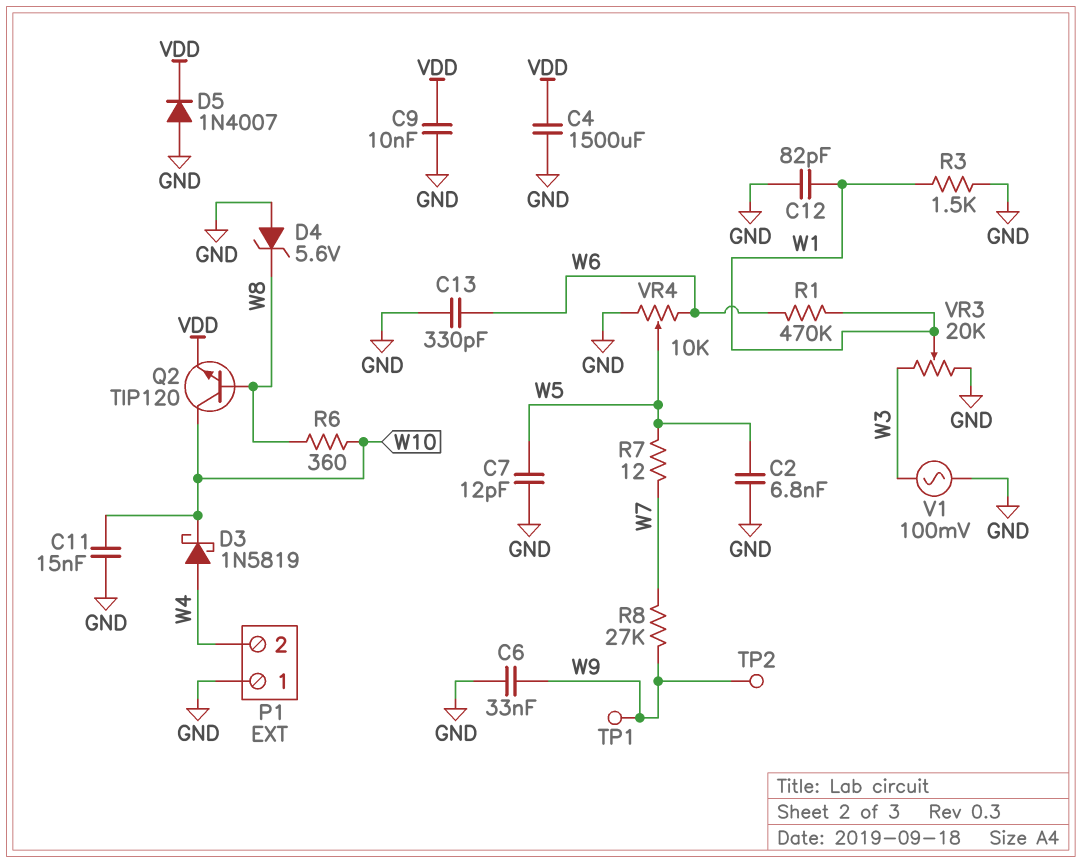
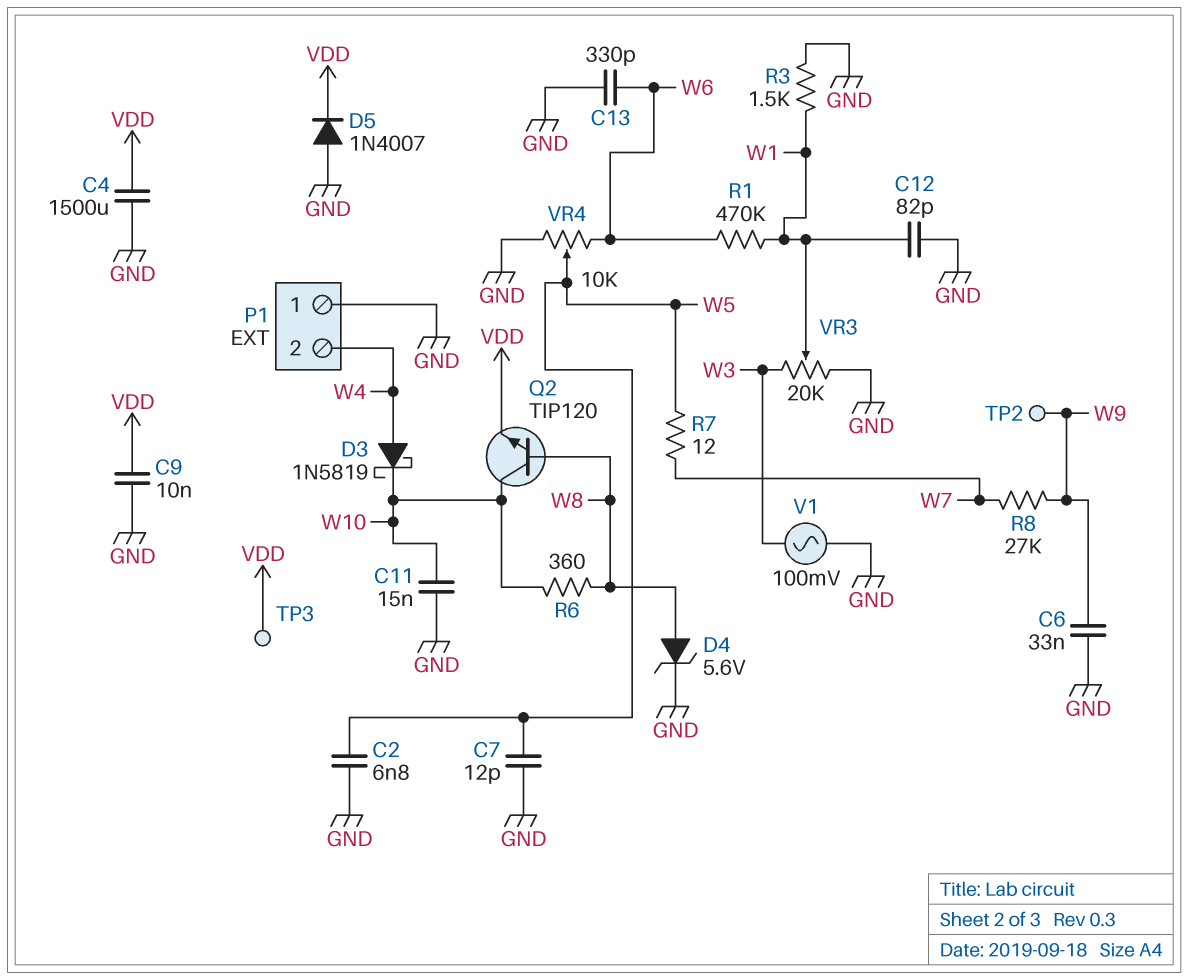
D4: zener 5.6V (A GND, K W8) -> zener 5.6V (A W8, K GND)
TP1: test point (W9) -> none
TP3: none -> test point (VDD)

